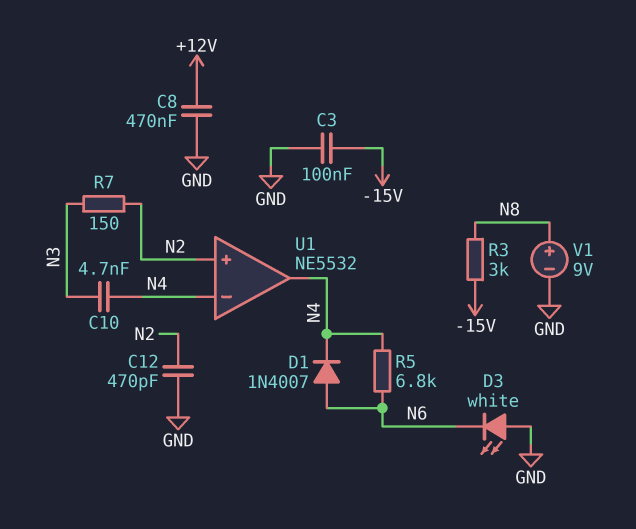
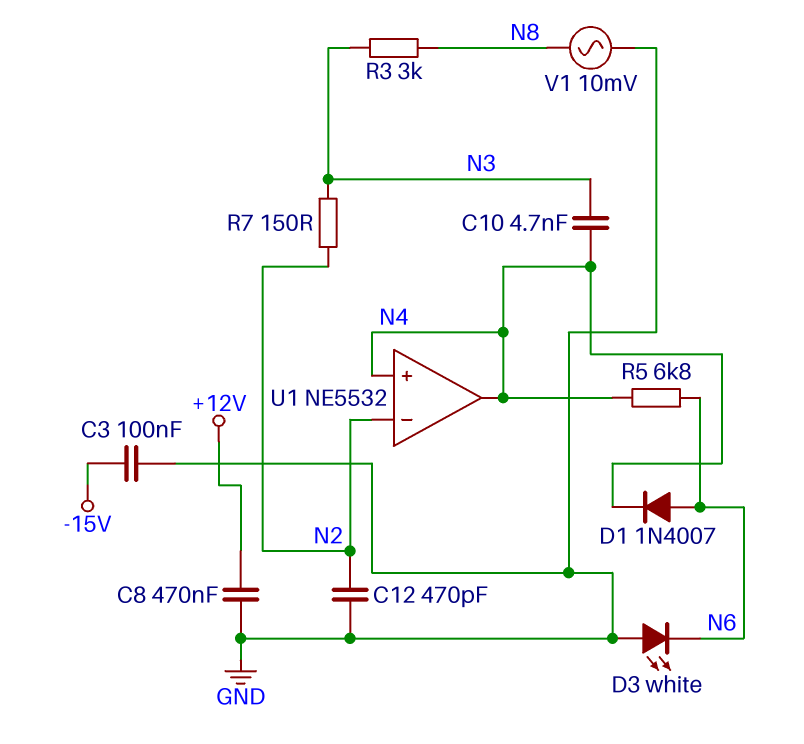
R3: 3k (-15V, N8) -> 3k (N3, N8)
U1 pin in+: N2 -> N4
U1 pin in-: N4 -> N2
V1: 9V (plus N8, minus GND) -> AC 10mV (GND, N8)

